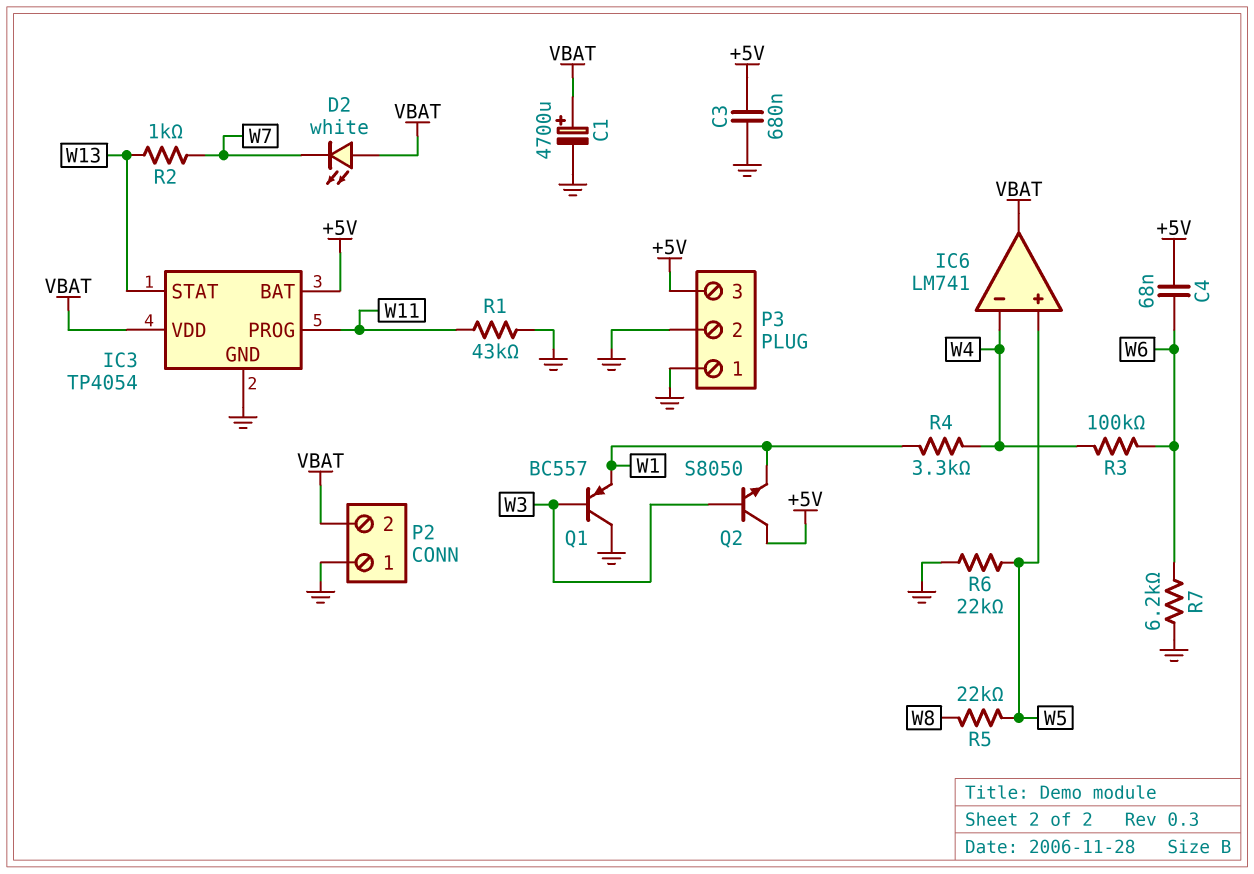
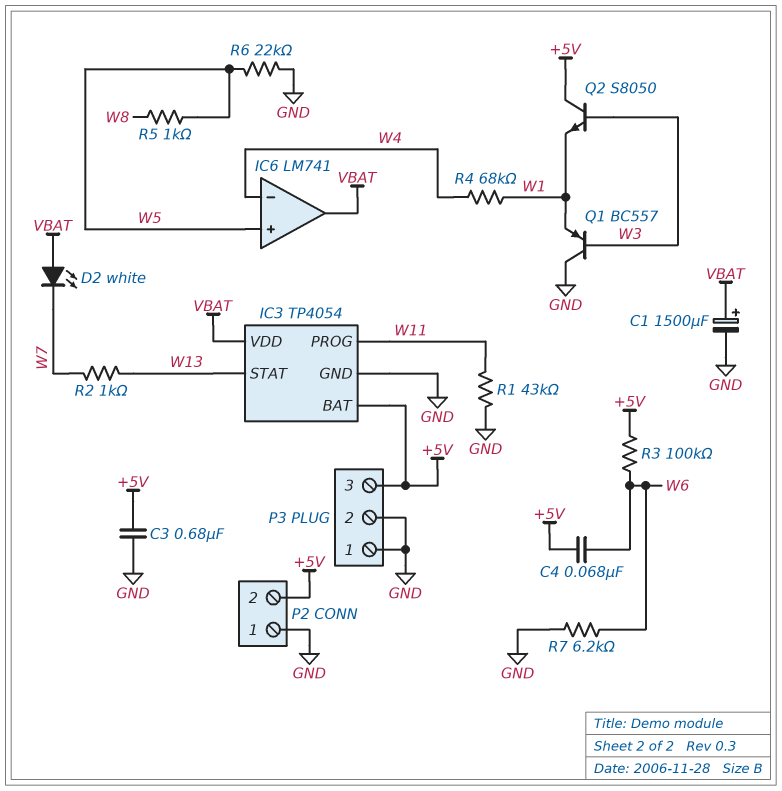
C1: 4700uF (plus VBAT, minus GND) -> 1500uF (plus VBAT, minus GND)
P2 pin 2: VBAT -> +5V
R3: 100k (W4, W6) -> 100k (+5V, W6)
R4: 3.3k (W1, W4) -> 68k (W1, W4)
R5: 22k (W5, W8) -> 1k (W5, W8)

